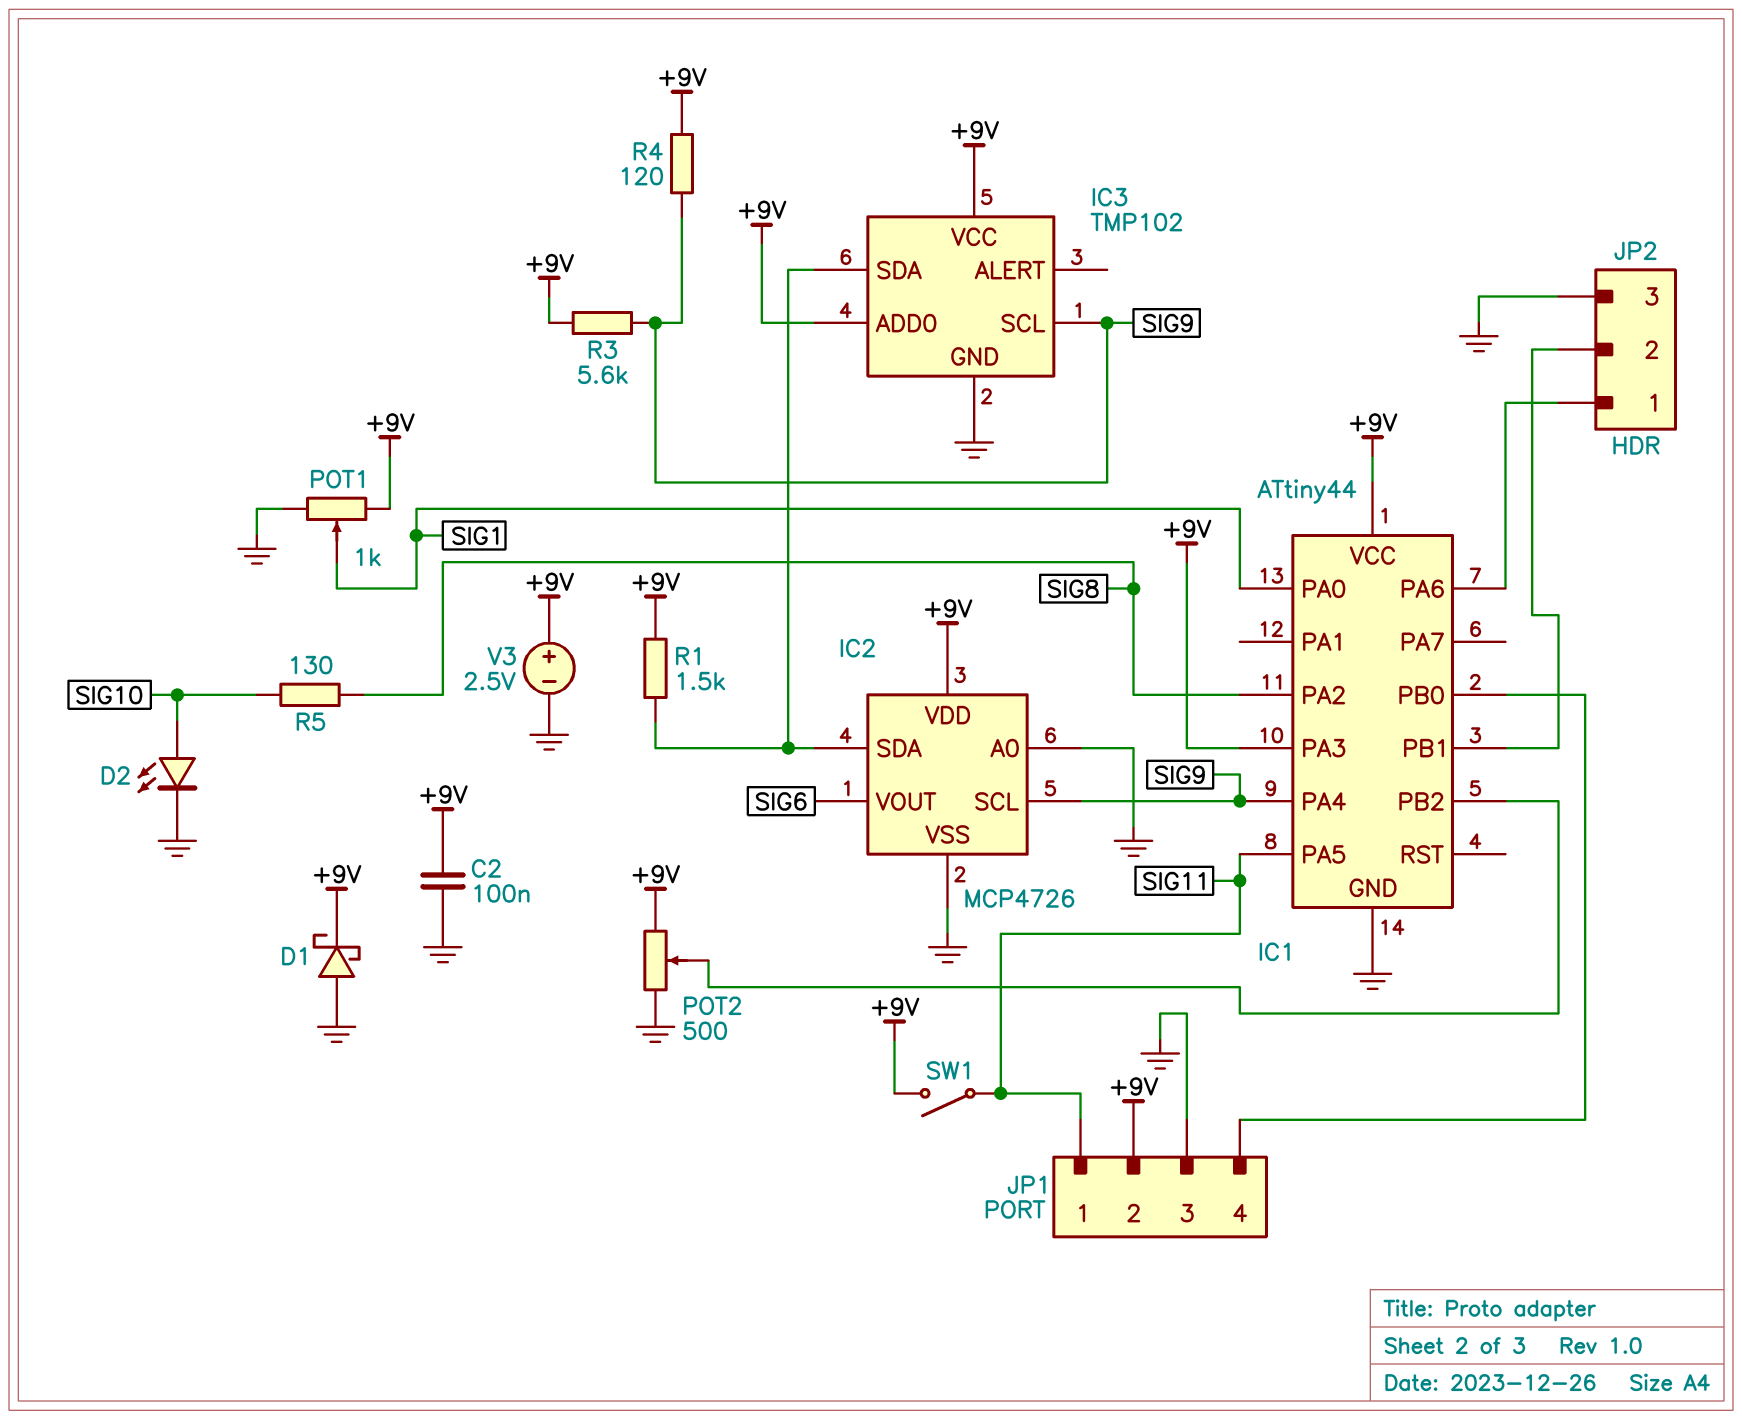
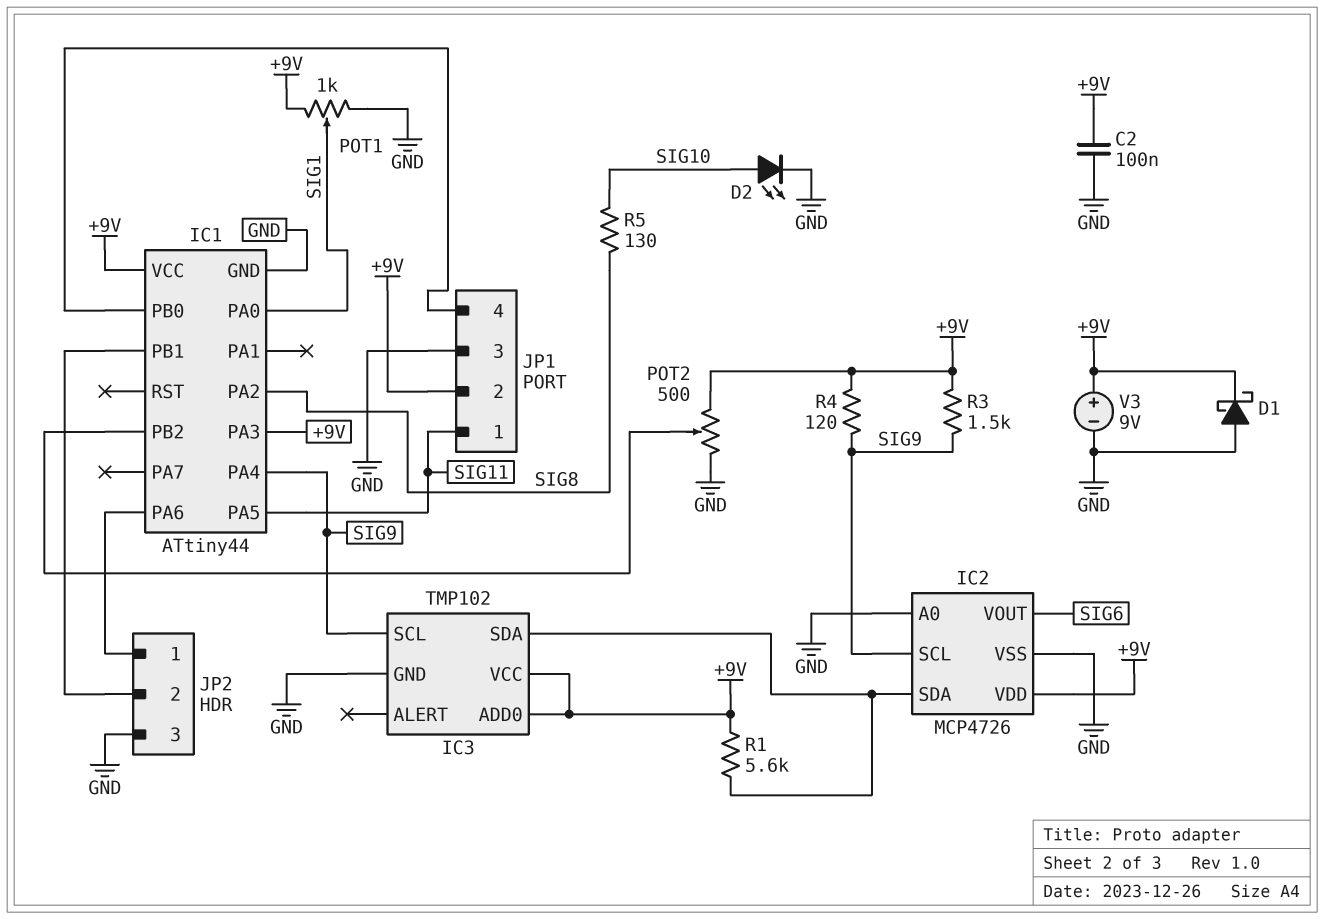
R1: 1.5k (+9V, IC2/SDA) -> 5.6k (+9V, IC2/SDA)
R3: 5.6k (+9V, SIG9) -> 1.5k (+9V, SIG9)
SW1: switch (+9V, SIG11) -> none
V3: 2.5V (plus +9V, minus GND) -> 9V (plus +9V, minus GND)

